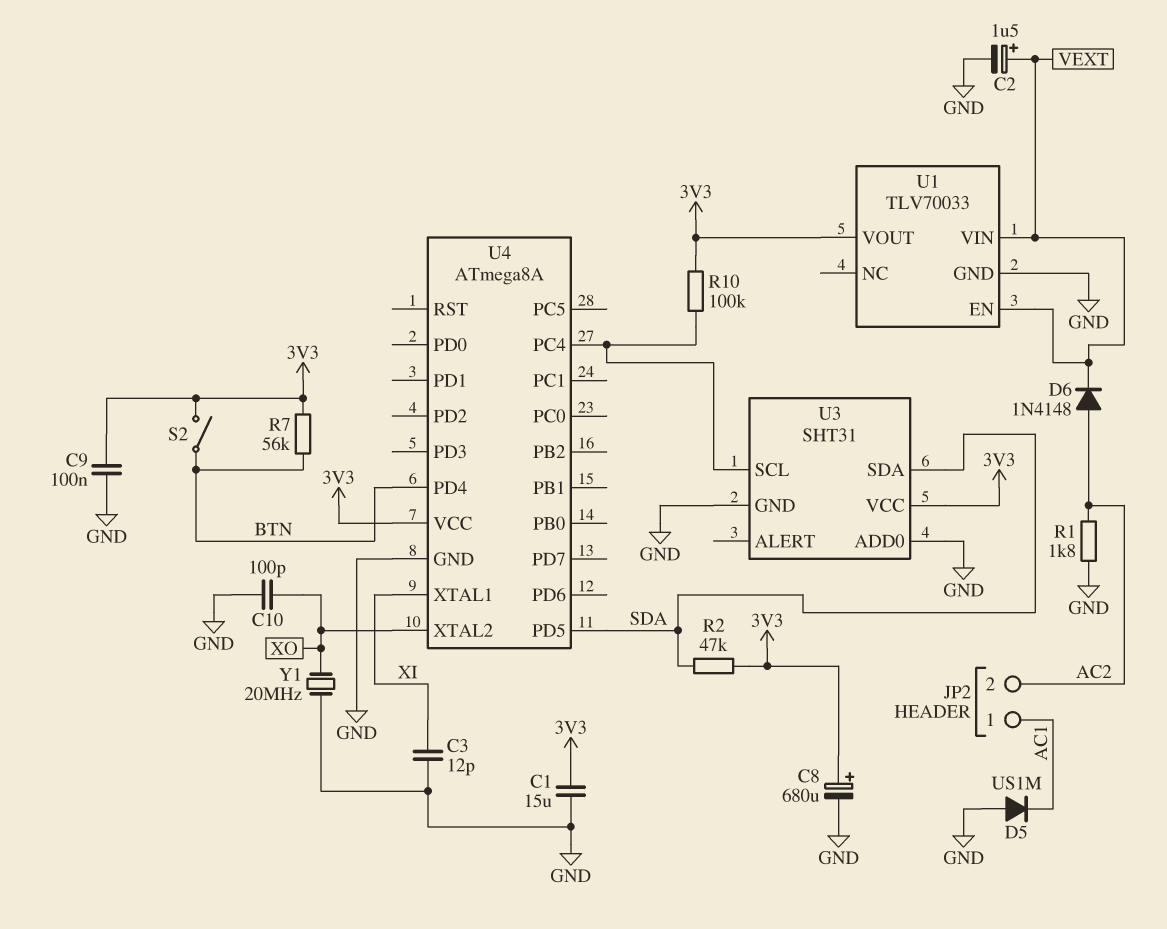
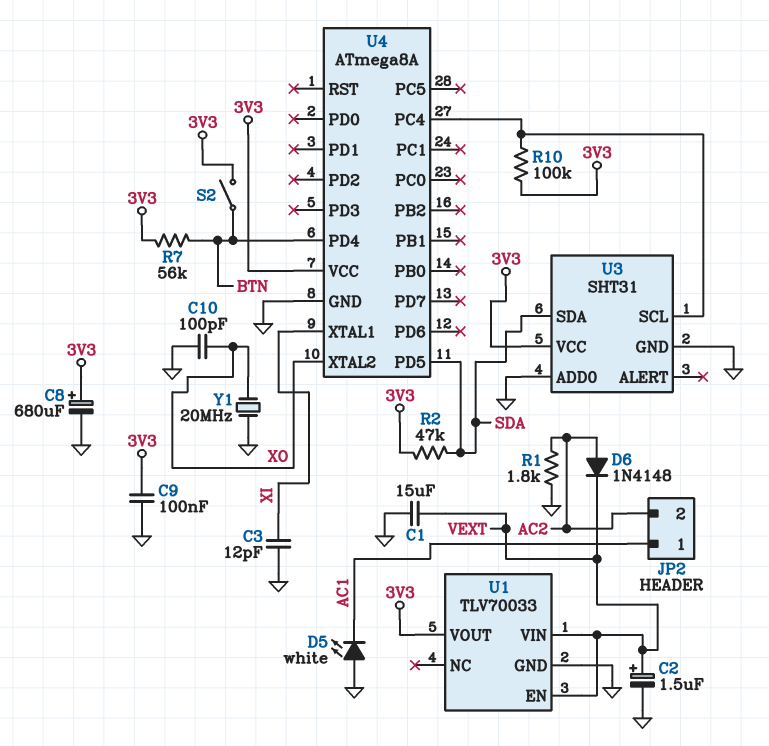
C1: 15uF (3V3, GND) -> 15uF (GND, VEXT)
D5: diode US1M (A GND, K AC1) -> LED white (A GND, K AC1)

